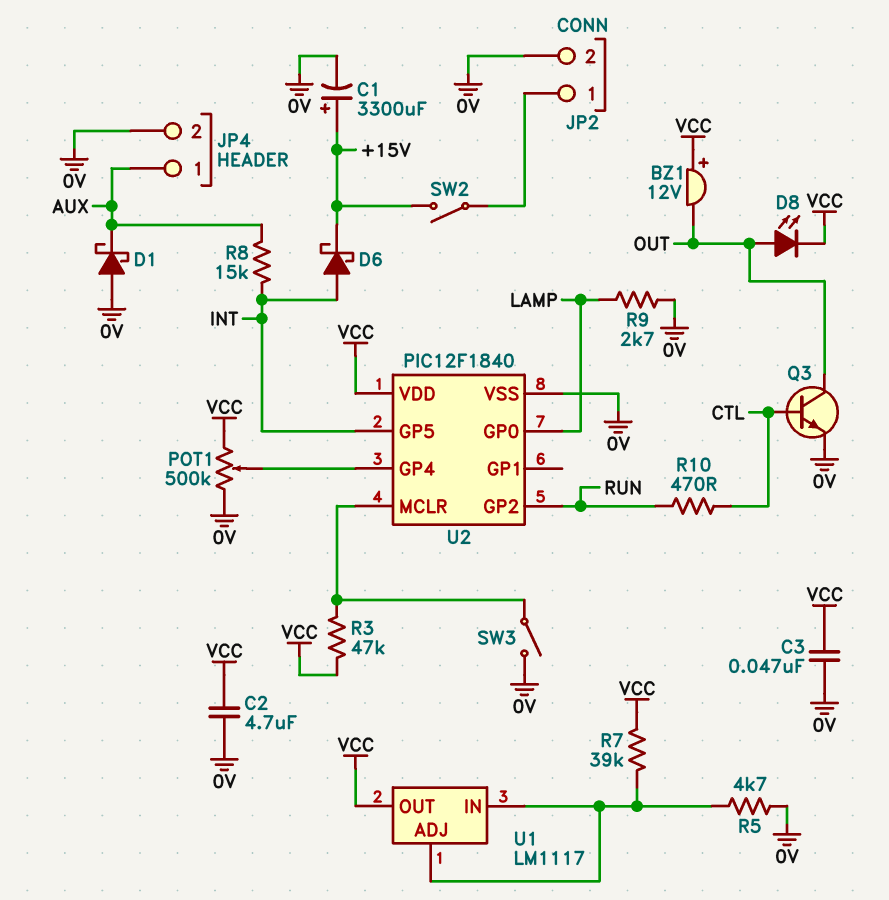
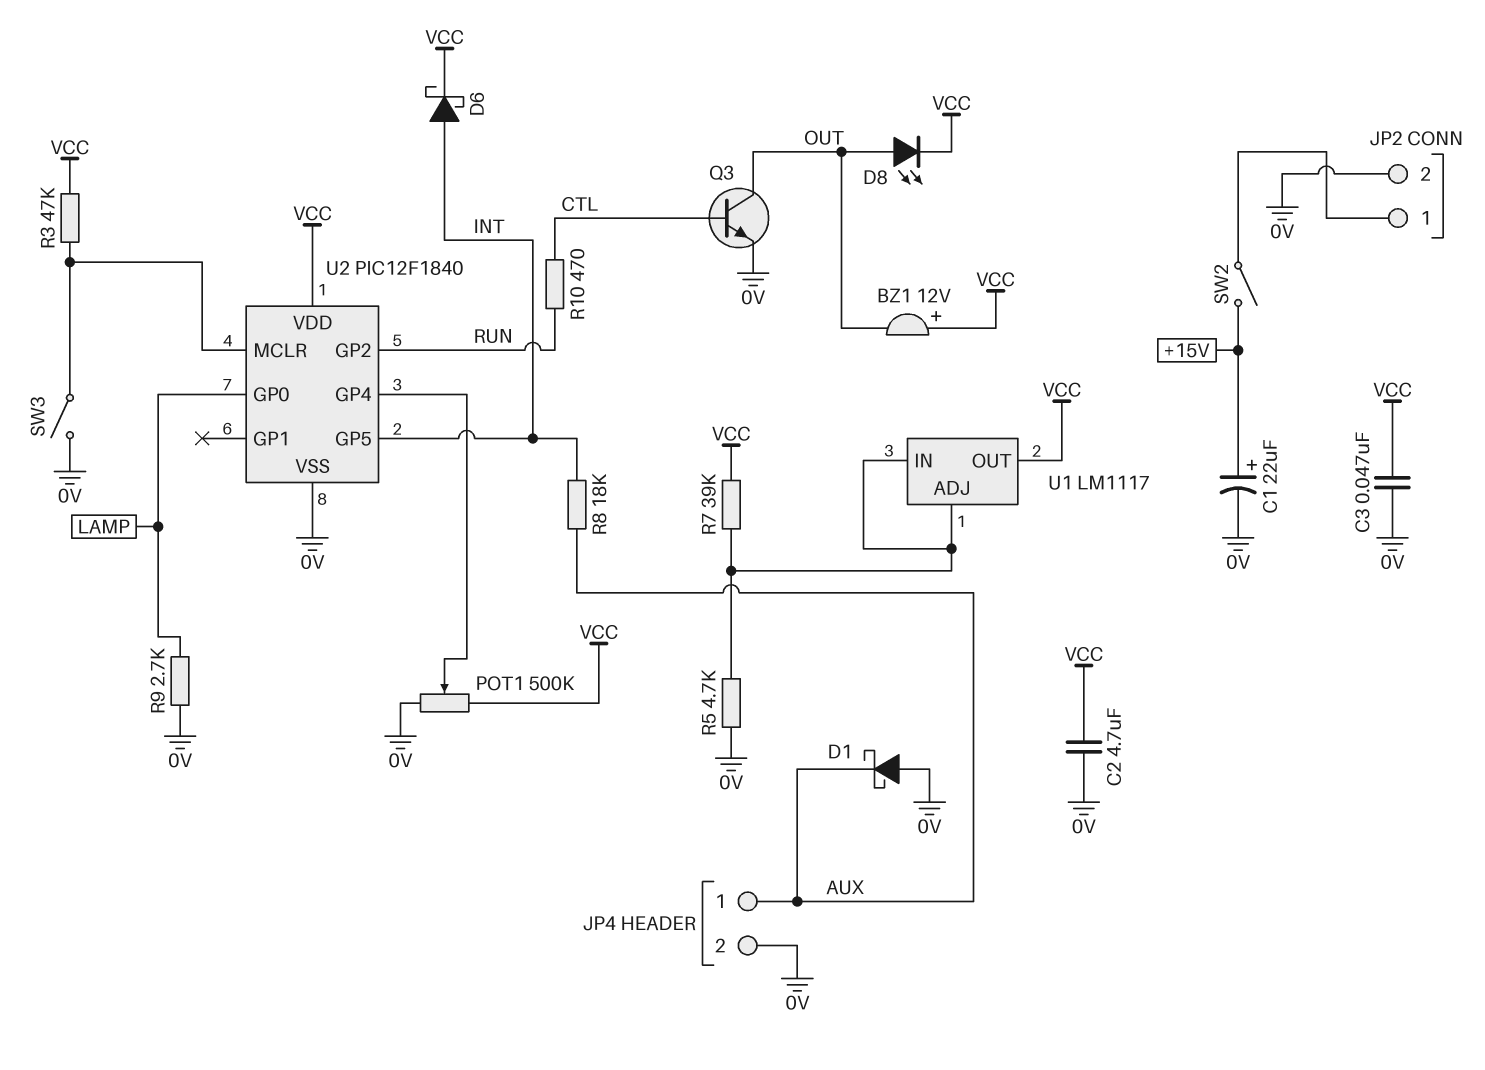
C1: 3300uF (plus +15V, minus 0V) -> 22uF (plus +15V, minus 0V)
D6: schottky (A INT, K +15V) -> schottky (A INT, K VCC)
R8: 15k (AUX, INT) -> 18k (AUX, INT)

